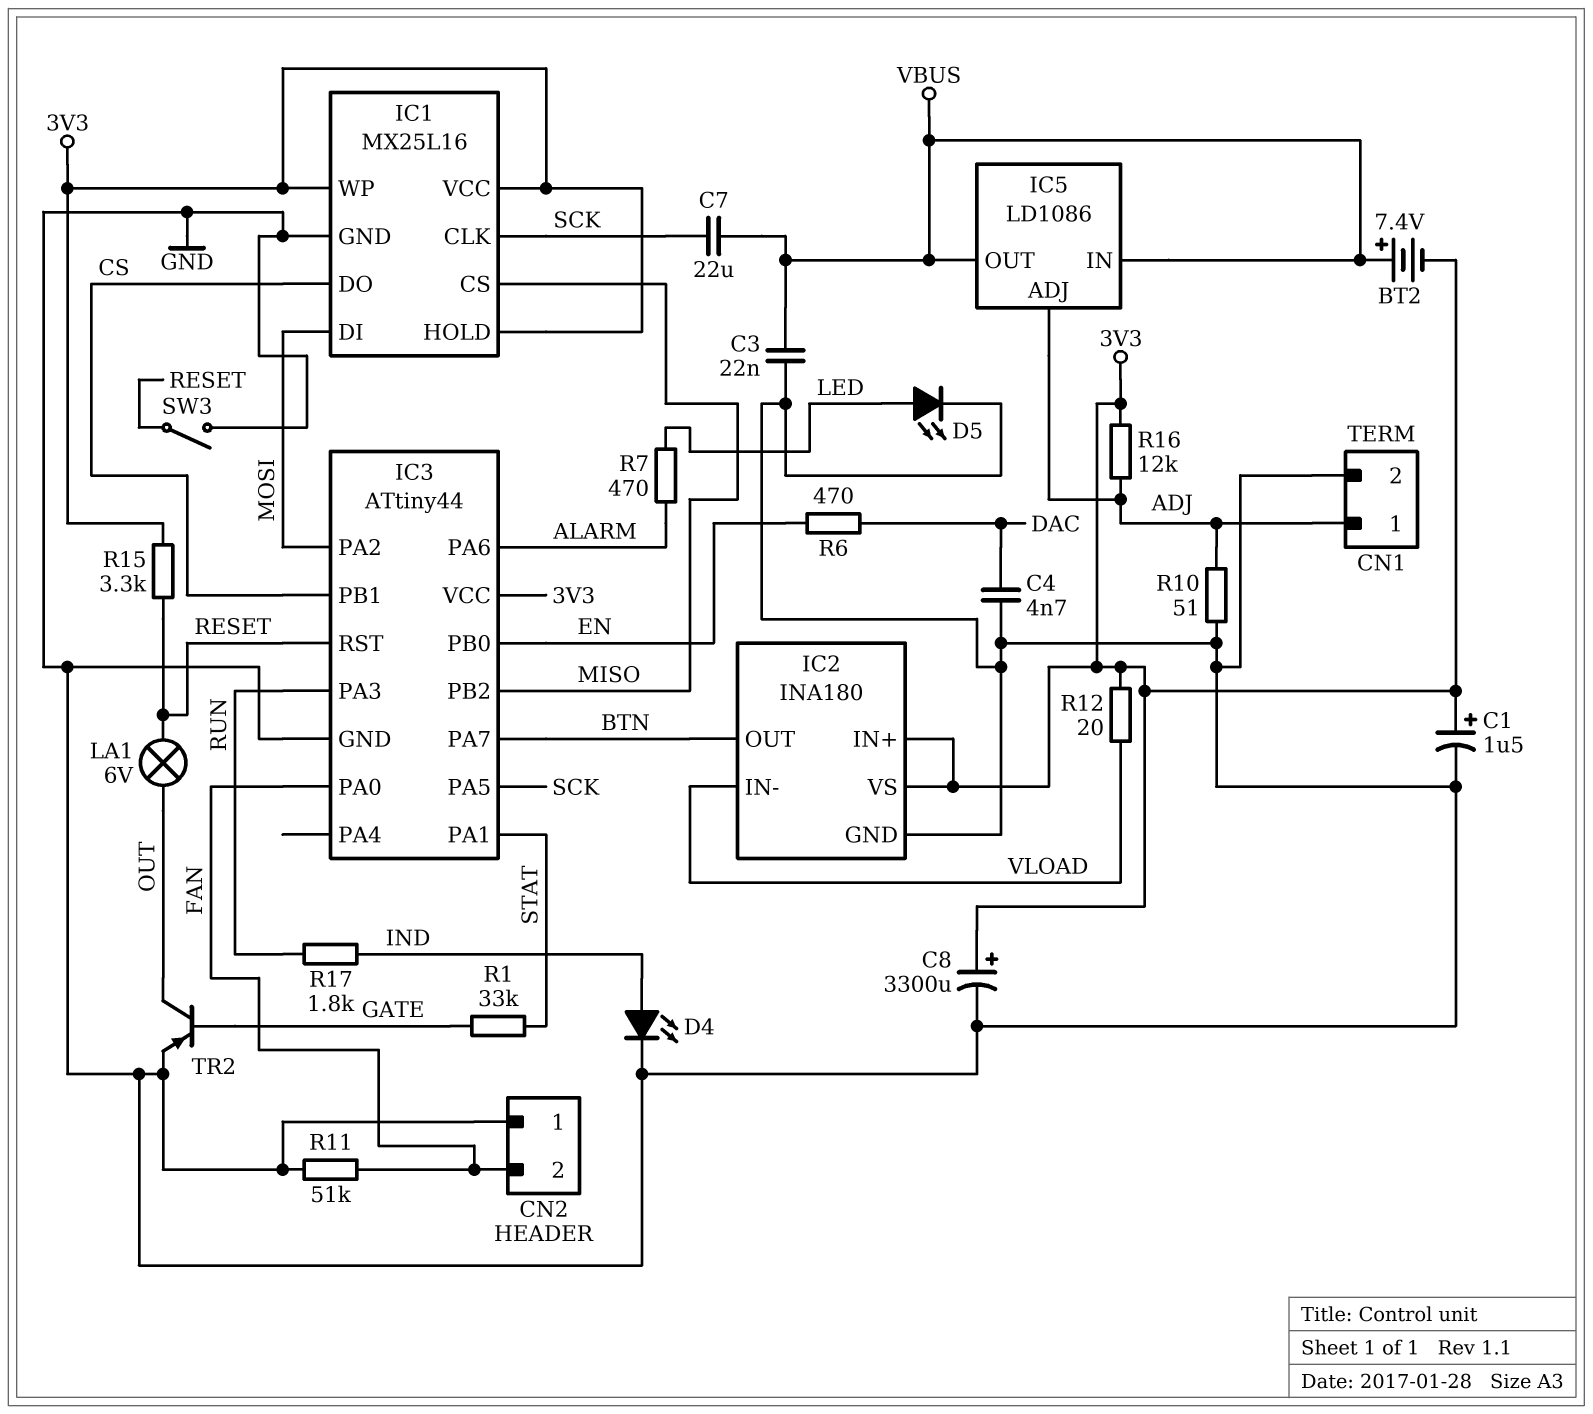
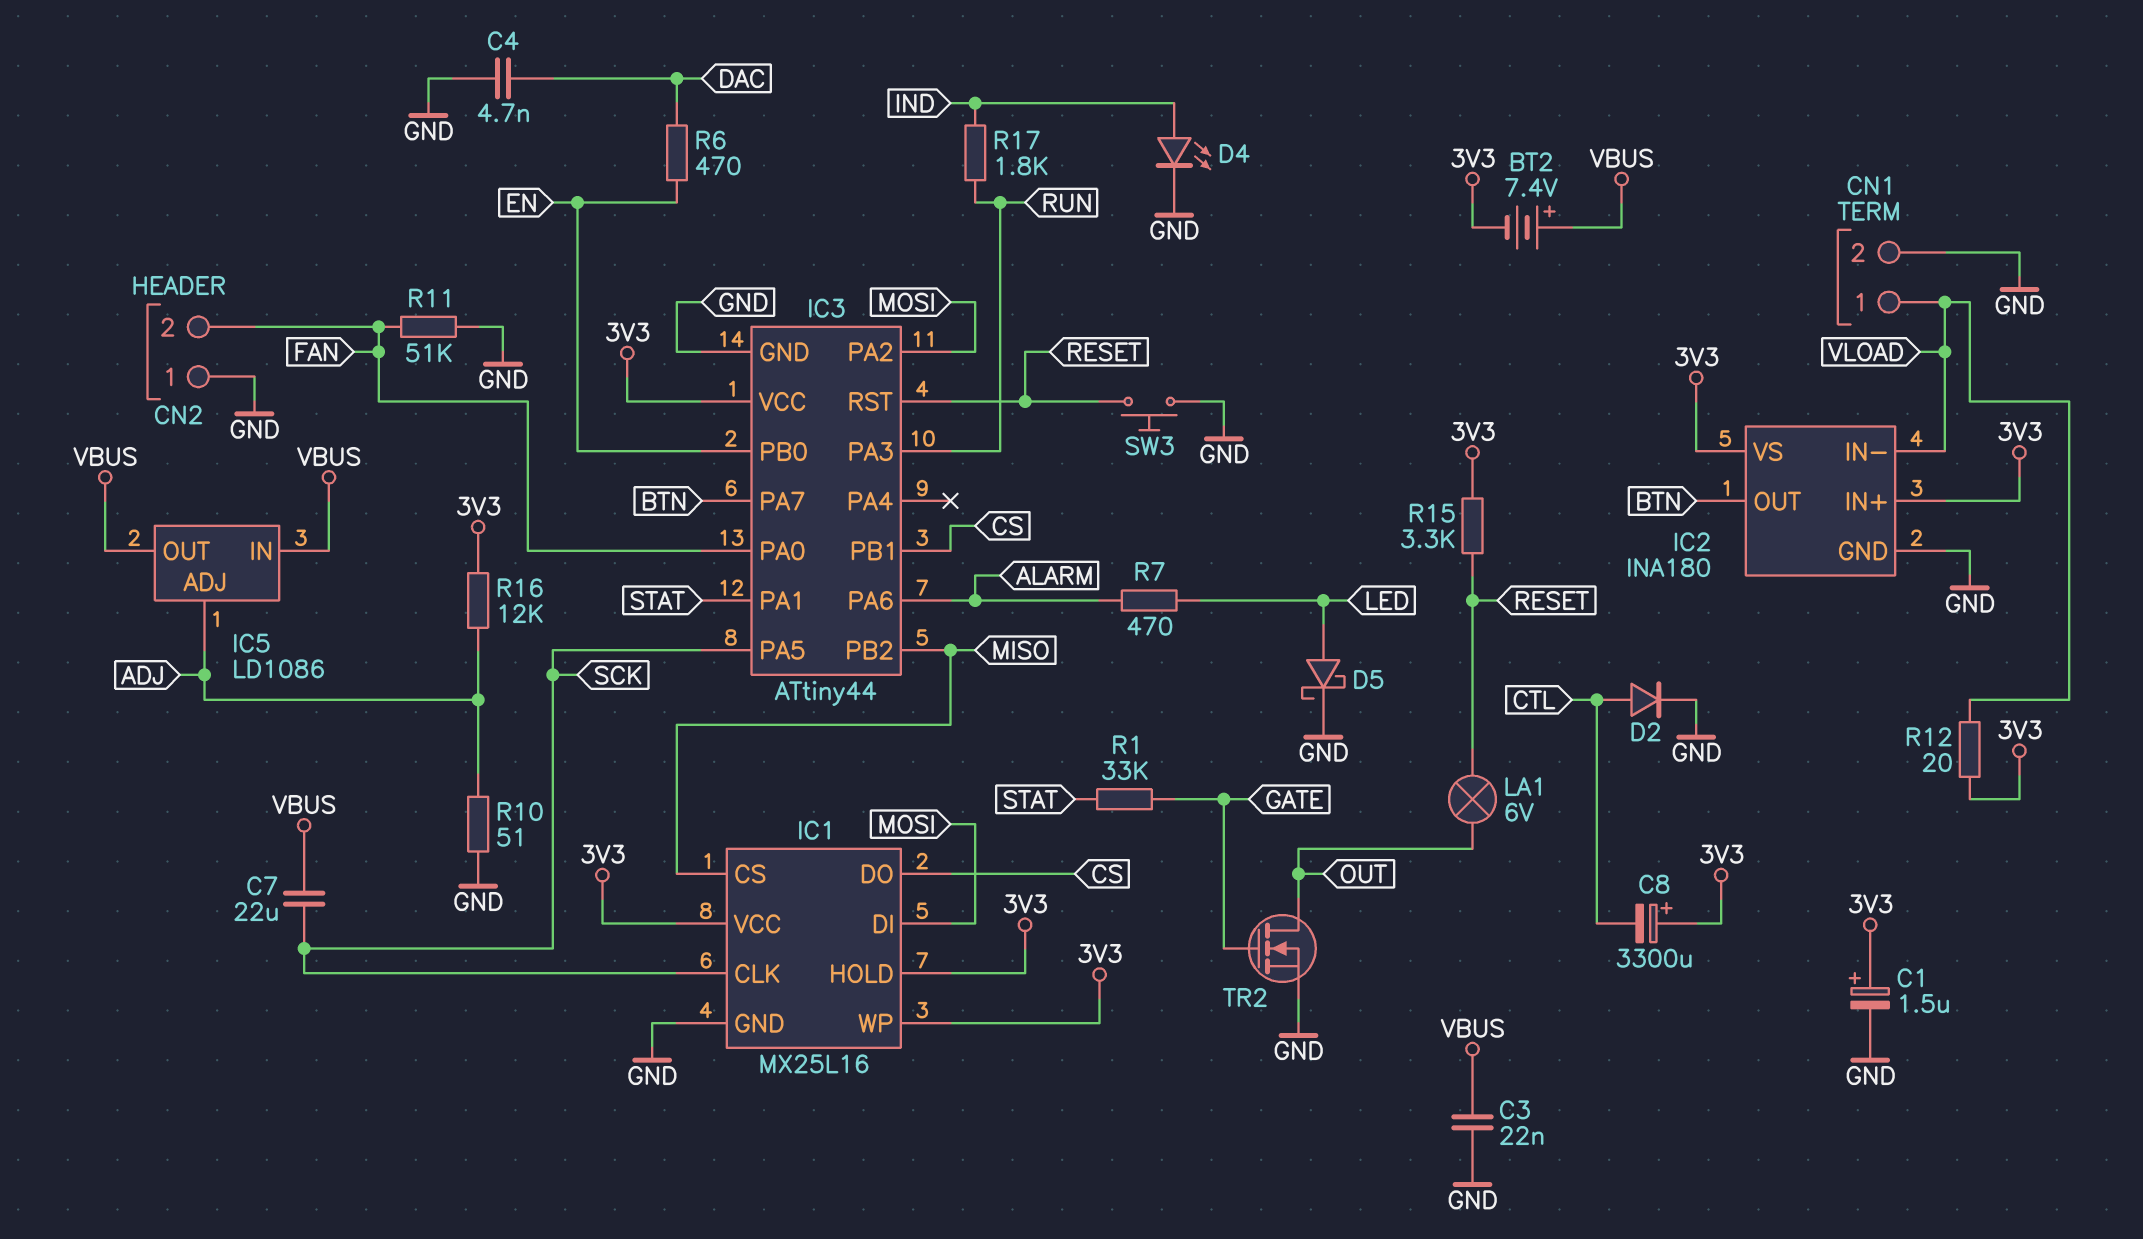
C8: 3300uF (plus 3V3, minus GND) -> 3300uF (plus 3V3, minus CTL)
CN1 pin 1: ADJ -> VLOAD
D2: none -> diode (A CTL, K GND)
D5: LED (A LED, K GND) -> schottky (A LED, K GND)
SW3: switch (GND, RESET) -> button (GND, RESET)
TR2: PNP (B GATE, C OUT, E GND) -> NMOS (G GATE, D OUT, S GND)

